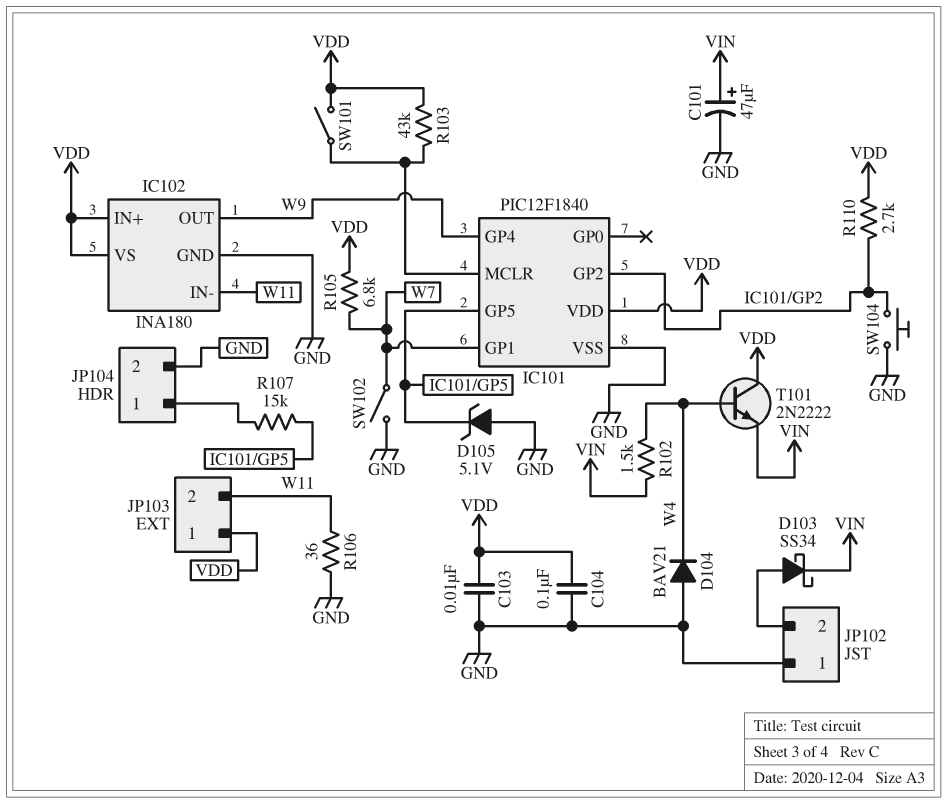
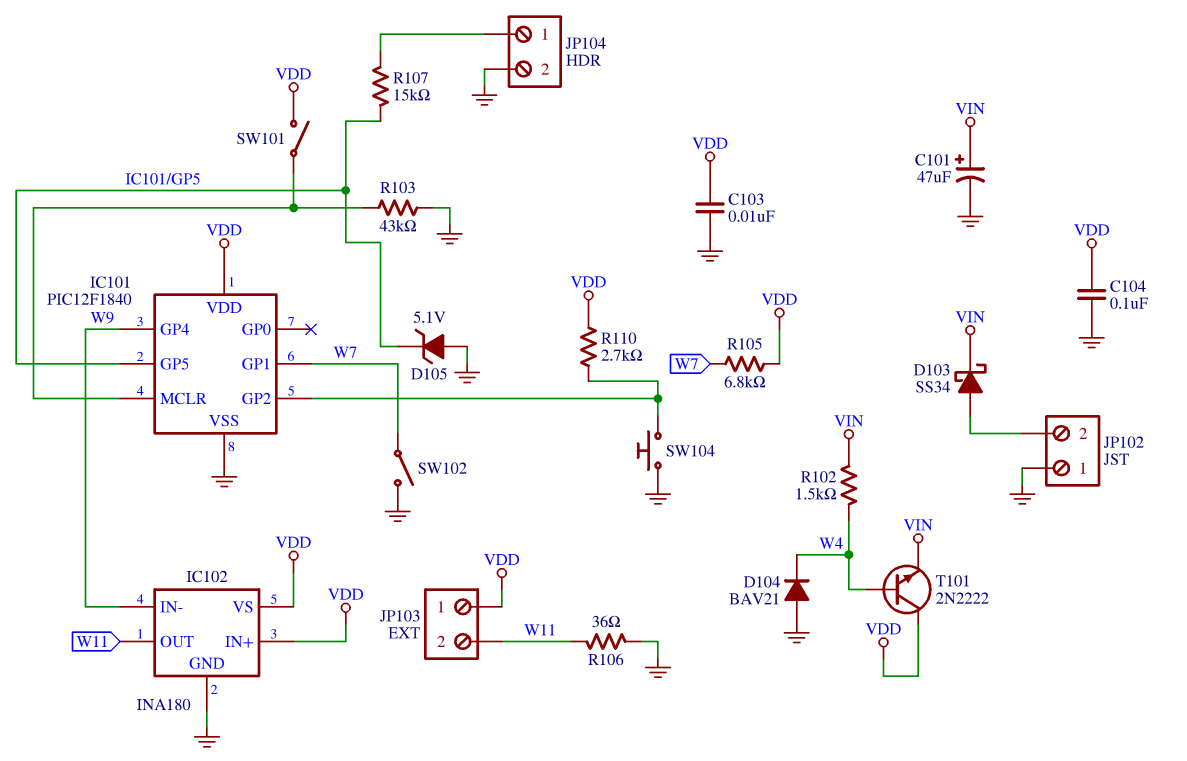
IC102 pin IN-: W11 -> W9
IC102 pin OUT: W9 -> W11
R103: 43k (IC101/MCLR, VDD) -> 43k (GND, IC101/MCLR)

